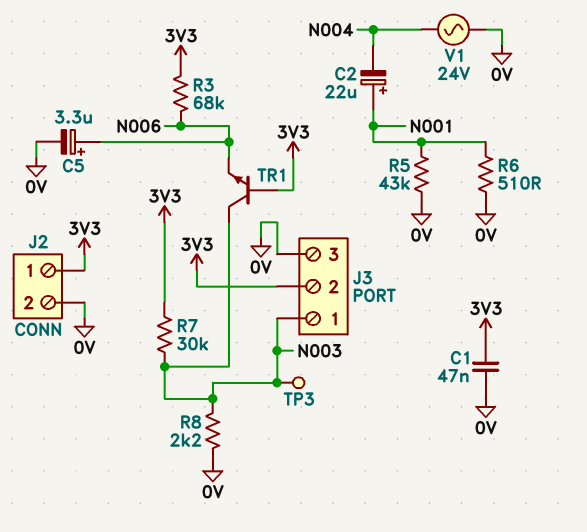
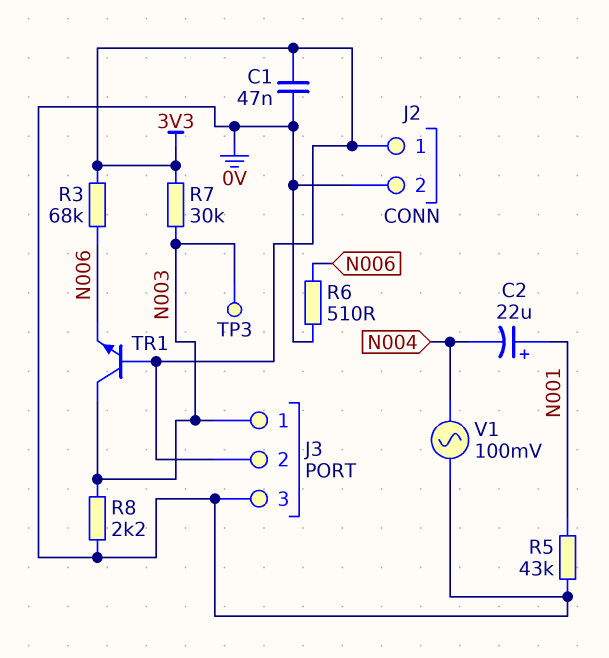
C5: 3.3uF (plus N006, minus 0V) -> none
R6: 510 (0V, N001) -> 510 (0V, N006)
V1: AC 24V (0V, N004) -> AC 100mV (0V, N004)

